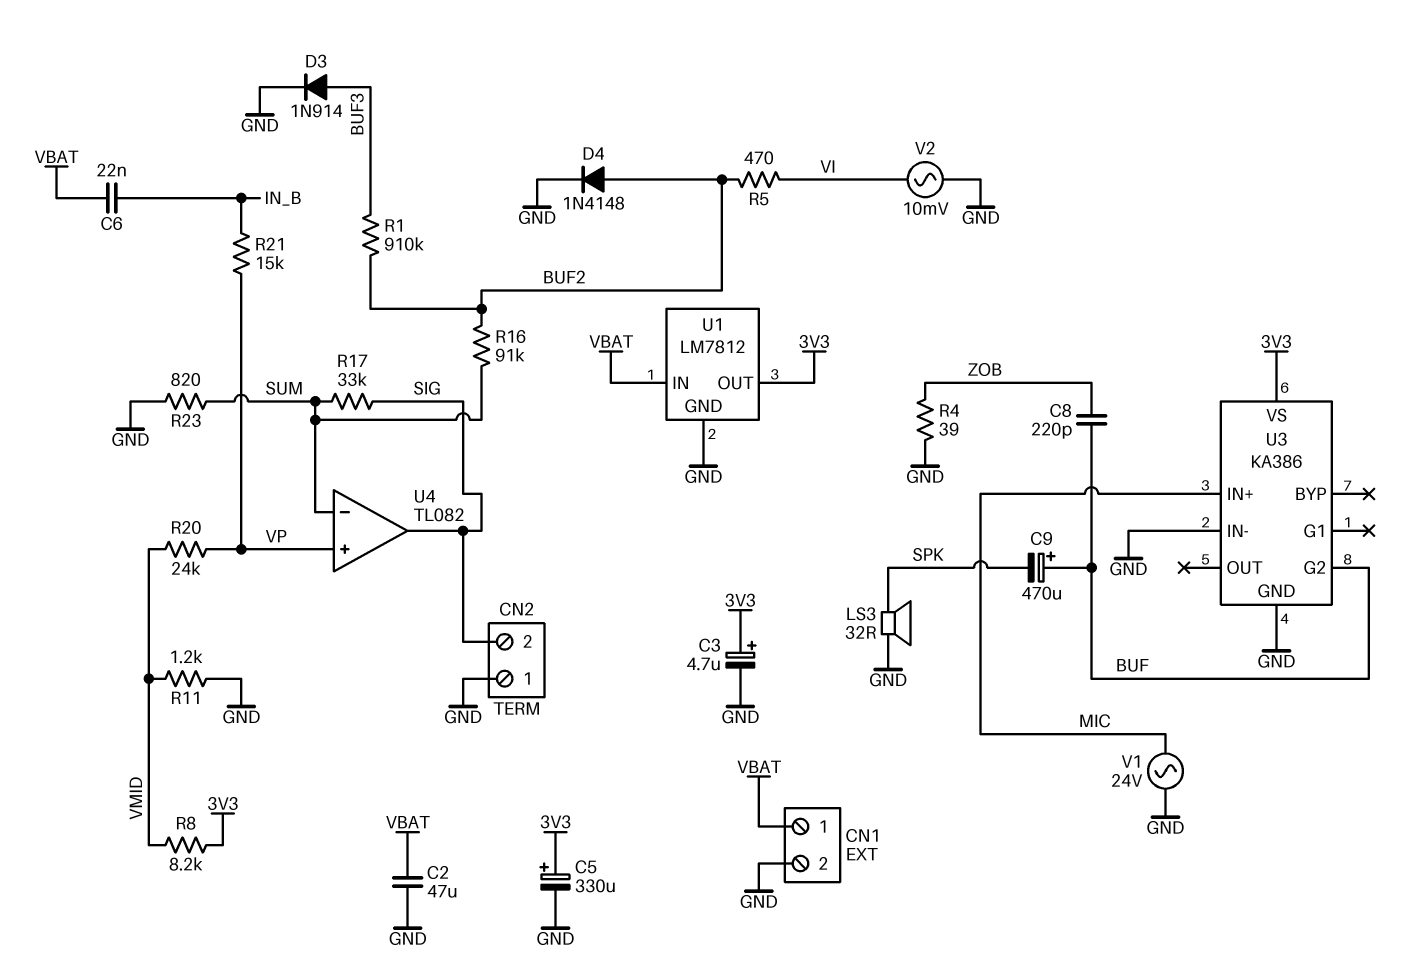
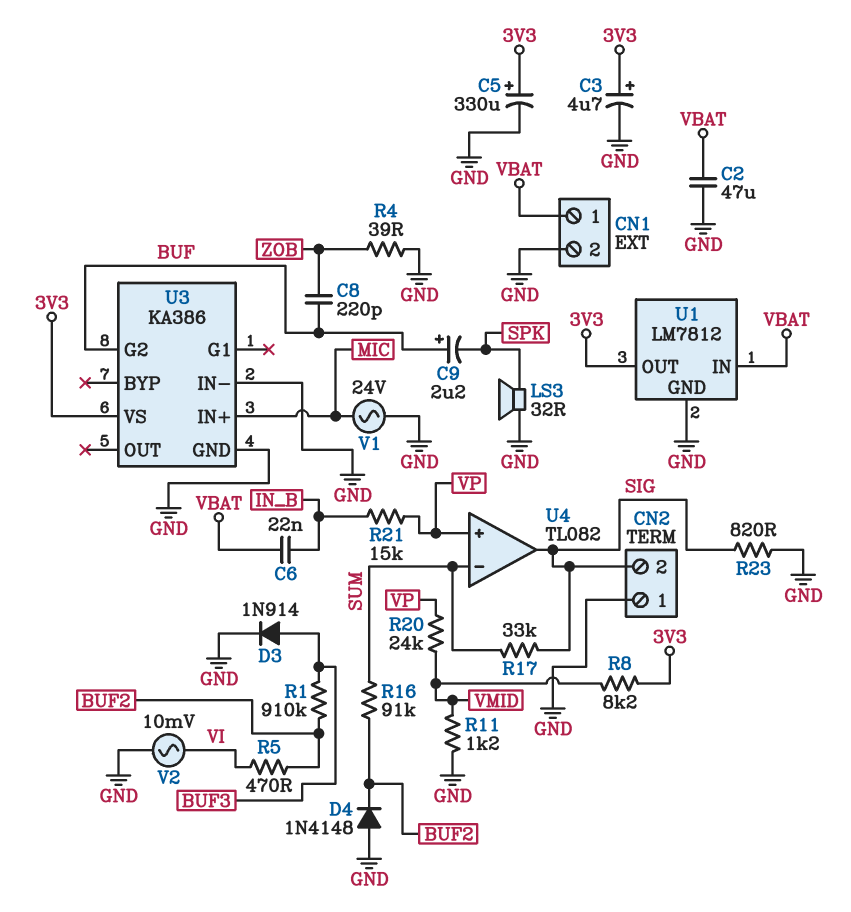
C9: 470uF (plus BUF, minus SPK) -> 2.2uF (plus BUF, minus SPK)
D4: diode 1N4148 (A BUF2, K GND) -> diode 1N4148 (A GND, K BUF2)
R23: 820 (GND, SUM) -> 820 (GND, SIG)

